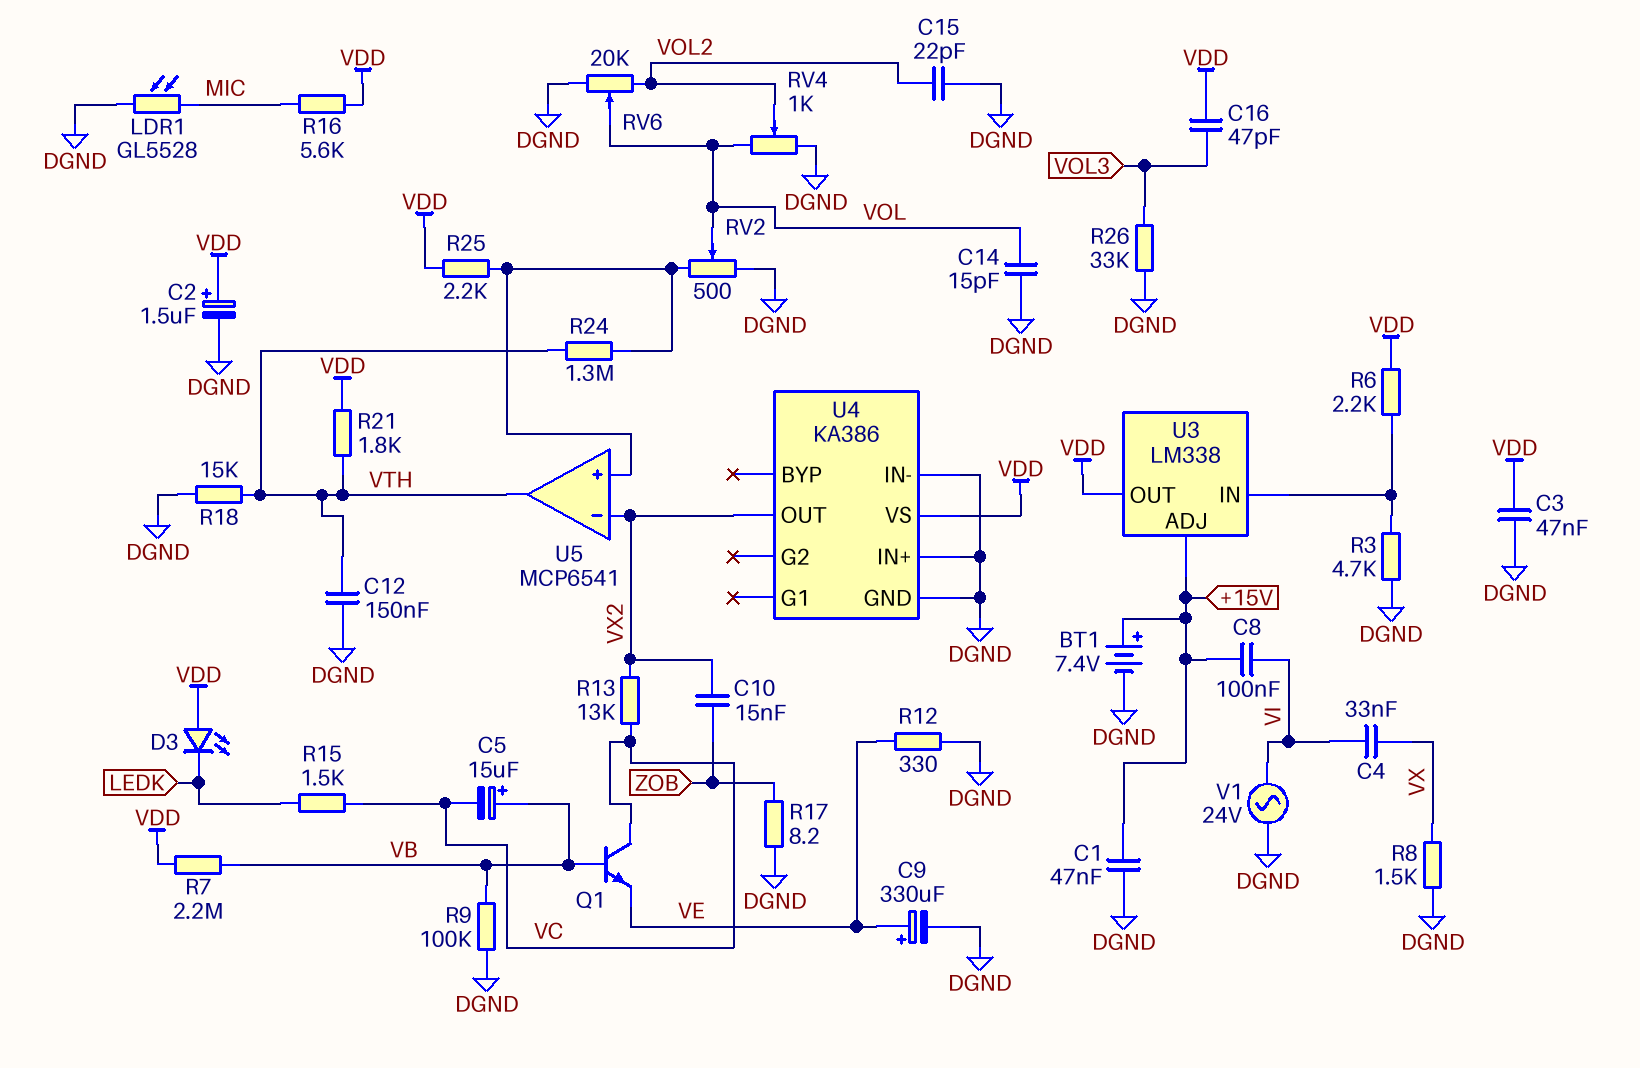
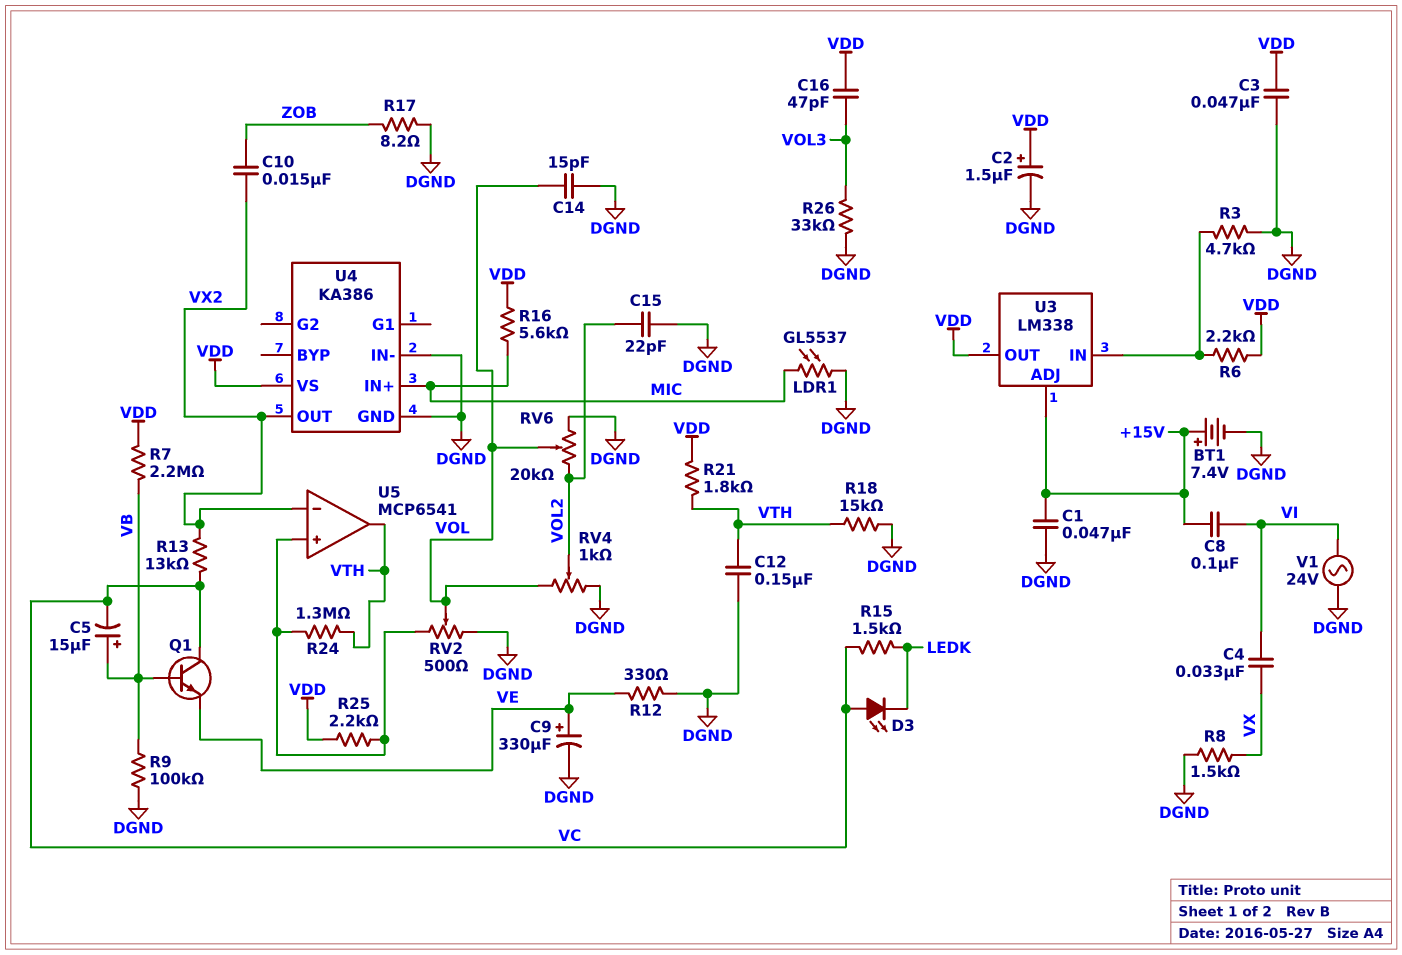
D3: LED (A VDD, K LEDK) -> LED (A VC, K LEDK)
LDR1: GL5528 (DGND, MIC) -> GL5537 (DGND, MIC)
U4 pin IN+: DGND -> MIC

